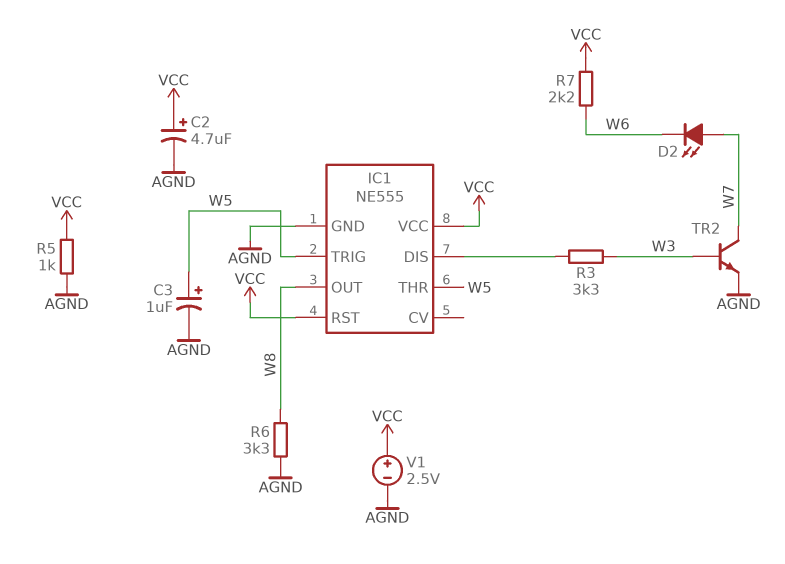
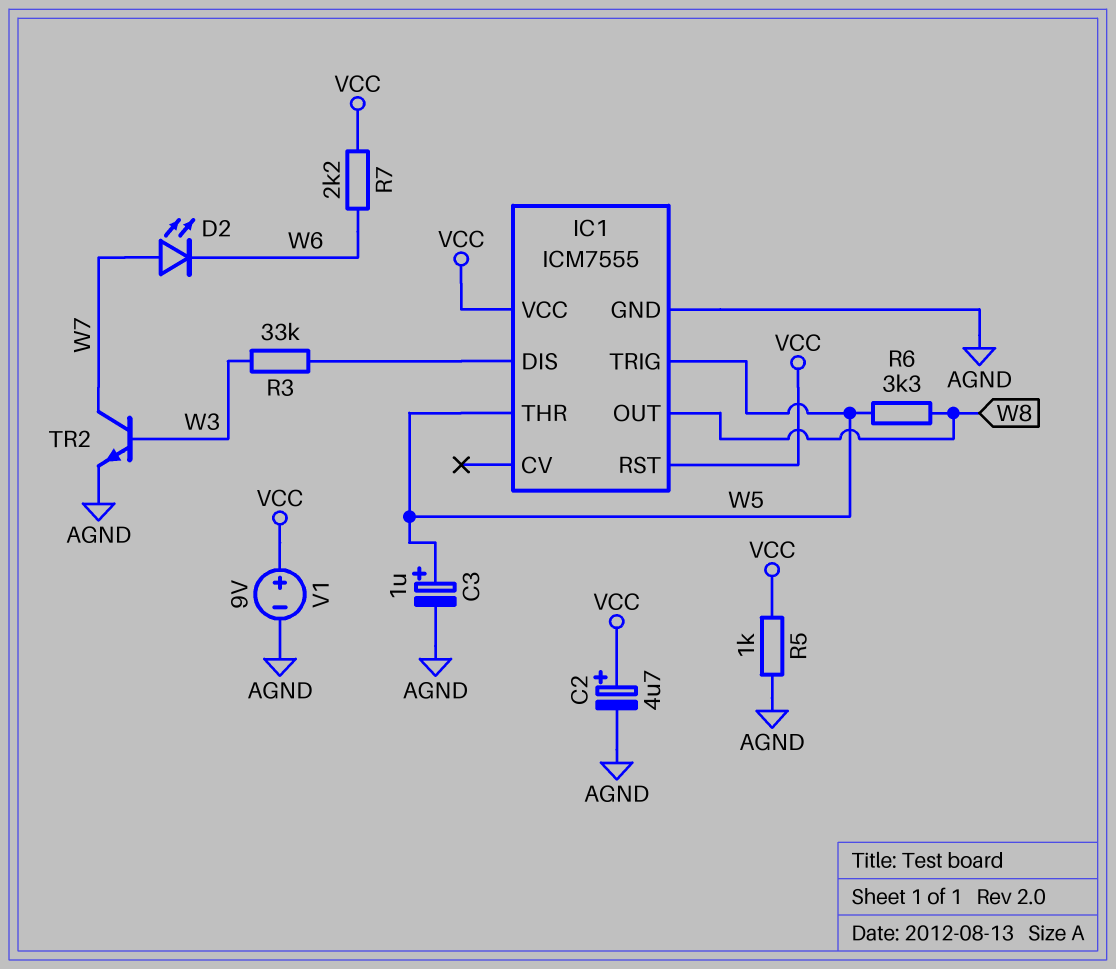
IC1: NE555 -> ICM7555
R3: 3.3k (IC1/DIS, W3) -> 33k (IC1/DIS, W3)
R6: 3.3k (AGND, W8) -> 3.3k (W5, W8)
V1: 2.5V (plus VCC, minus AGND) -> 9V (plus VCC, minus AGND)

